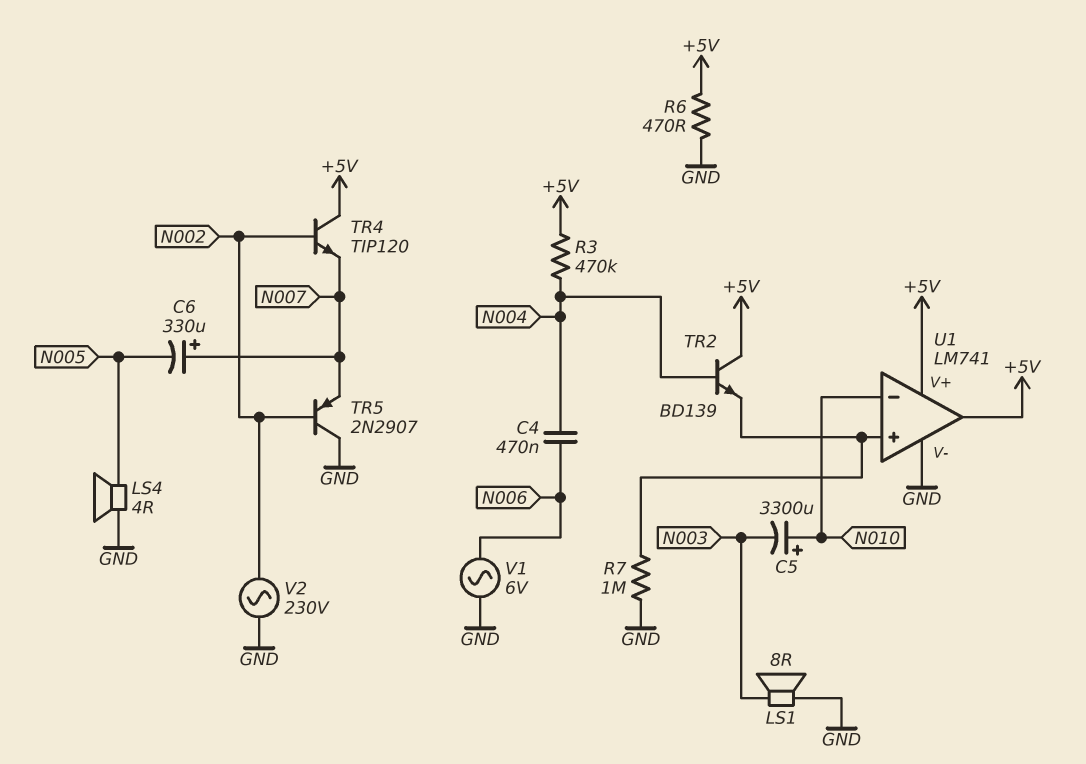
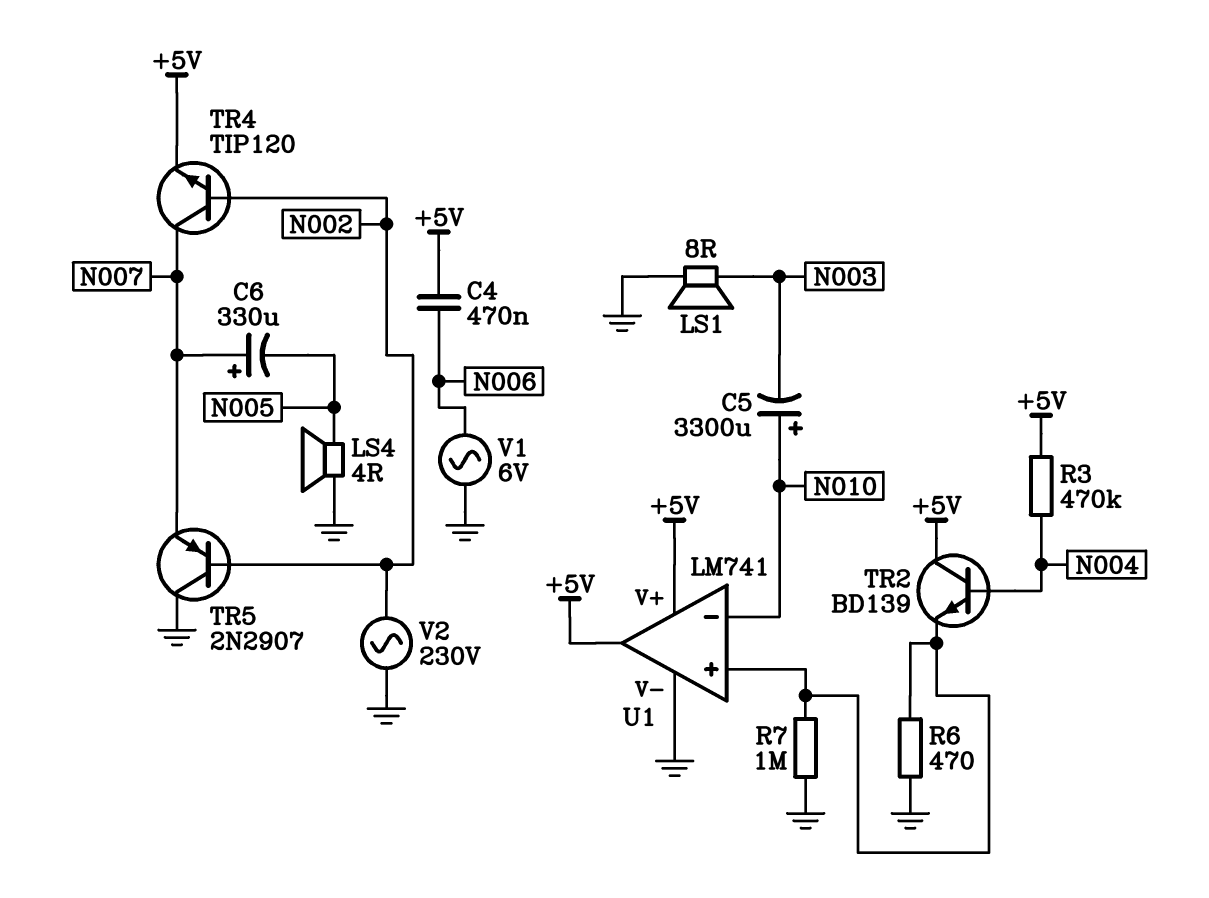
C4: 470nF (N004, N006) -> 470nF (+5V, N006)
R6: 470 (+5V, GND) -> 470 (GND, U1/in+)
TR4: NPN TIP120 (B N002, C +5V, E N007) -> NPN TIP120 (B N002, C N007, E +5V)

